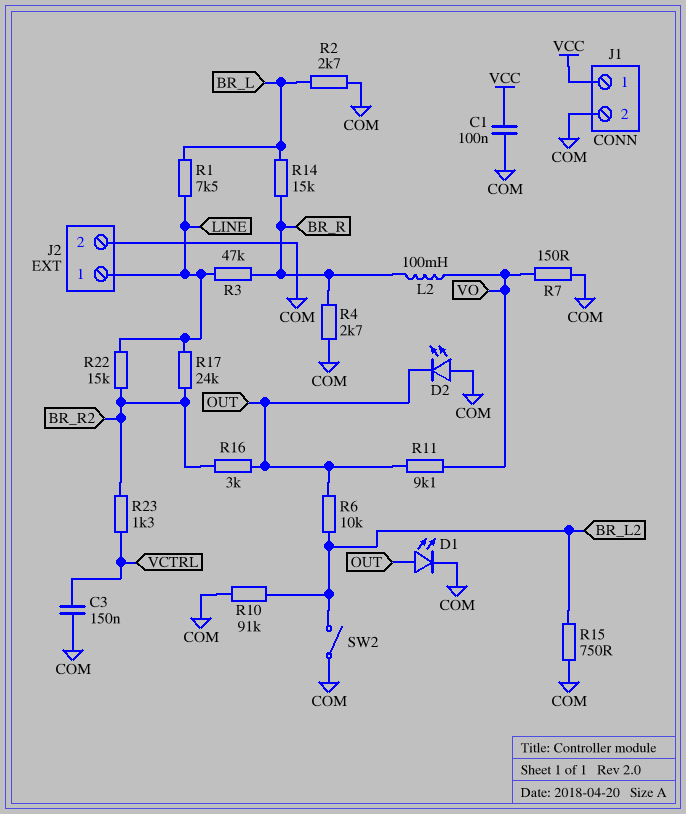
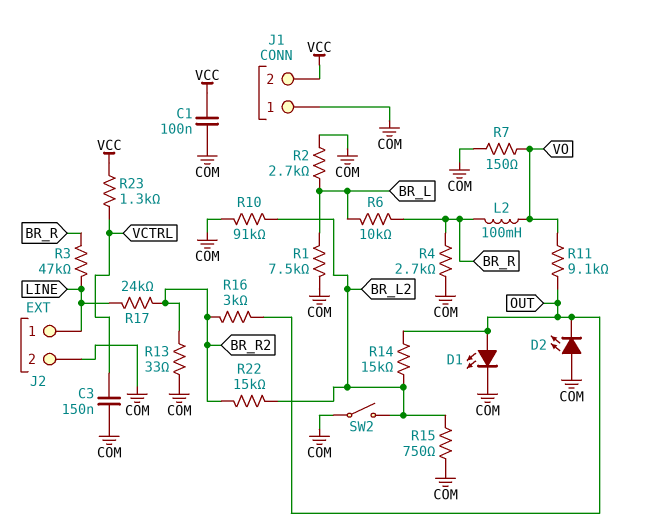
J1 pin 1: VCC -> COM
J1 pin 2: COM -> VCC
R1: 7.5k (BR_L, LINE) -> 7.5k (BR_L, COM)
R6: 10k (BR_L2, OUT) -> 10k (BR_L, BR_R)
R13: none -> 33 (BR_R2, COM)
R14: 15k (BR_L, BR_R) -> 15k (BR_L2, OUT)
R22: 15k (BR_R2, LINE) -> 15k (BR_L2, BR_R2)
R23: 1.3k (BR_R2, VCTRL) -> 1.3k (VCC, VCTRL)

